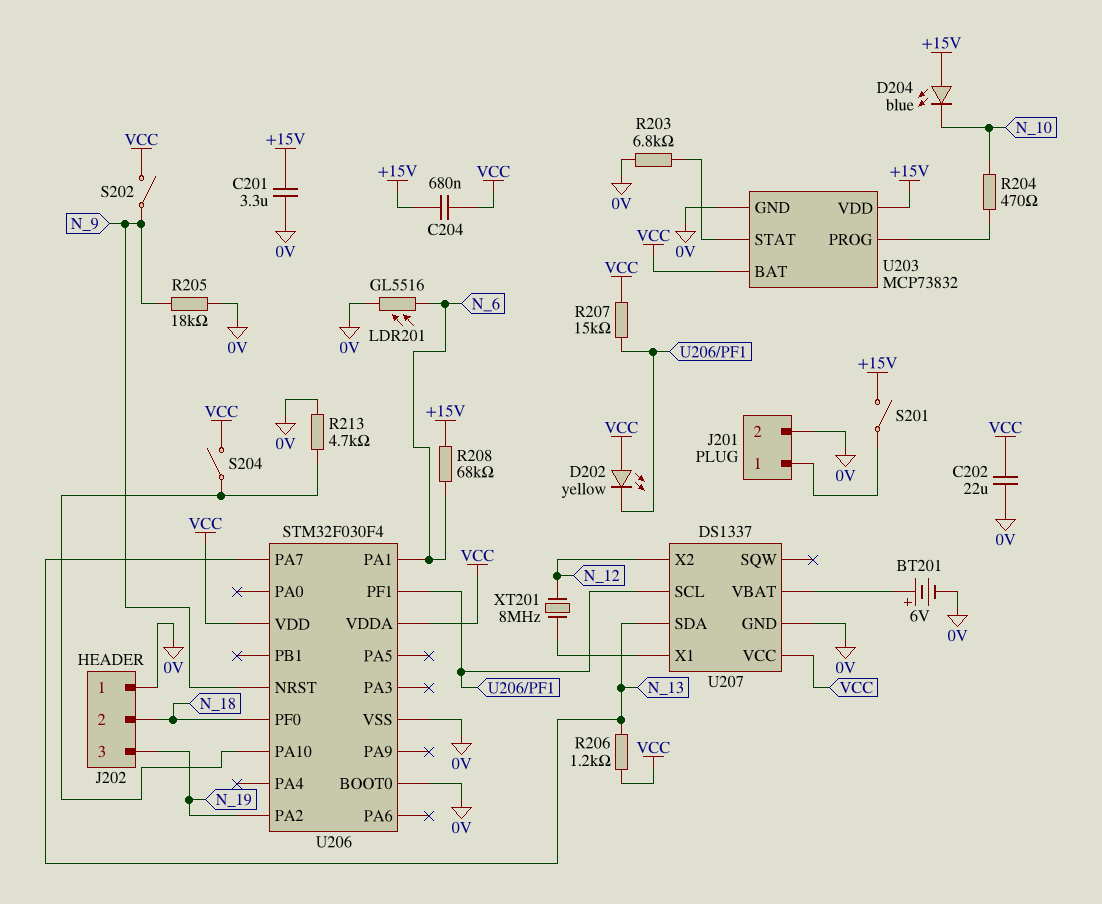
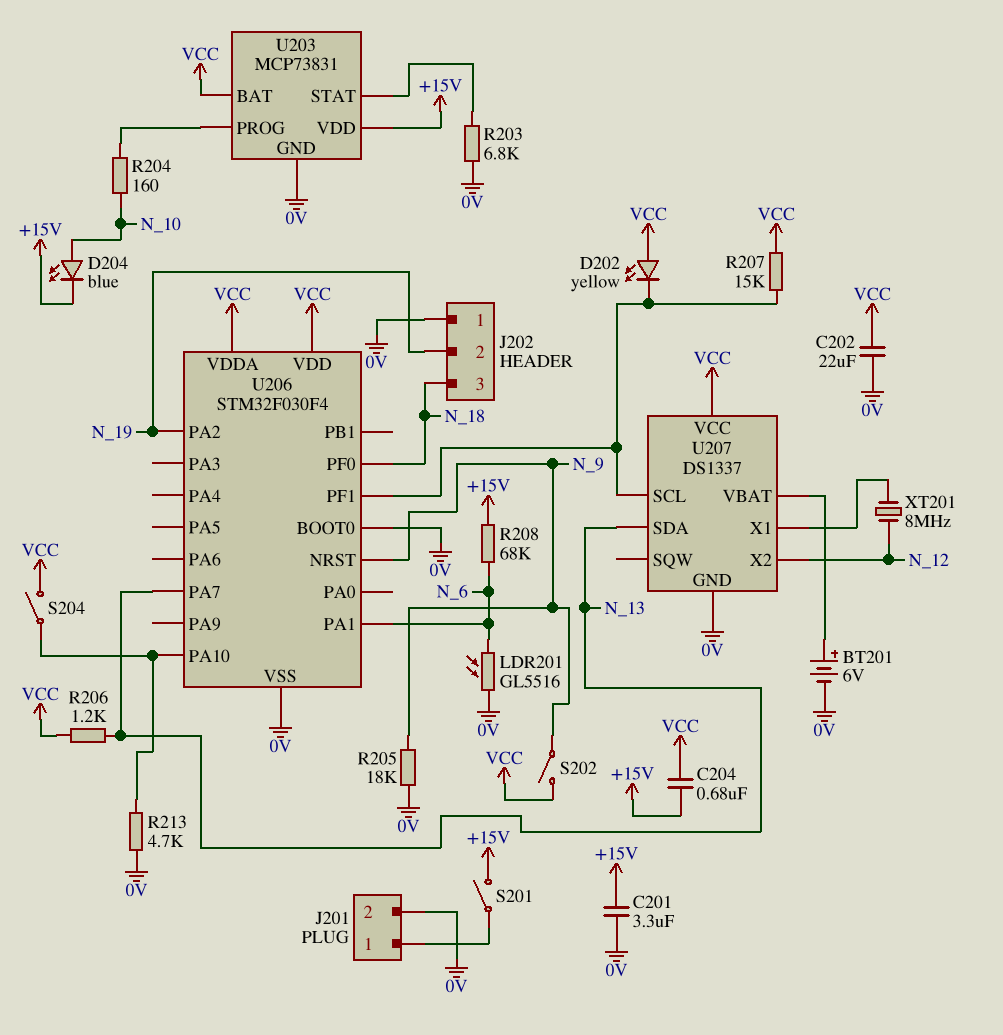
D204: LED blue (A +15V, K N_10) -> LED blue (A N_10, K +15V)
J202 pin 2: N_18 -> N_19
J202 pin 3: N_19 -> N_18
R204: 470 (N_10, U203/PROG) -> 160 (N_10, U203/PROG)
U203: MCP73832 -> MCP73831

